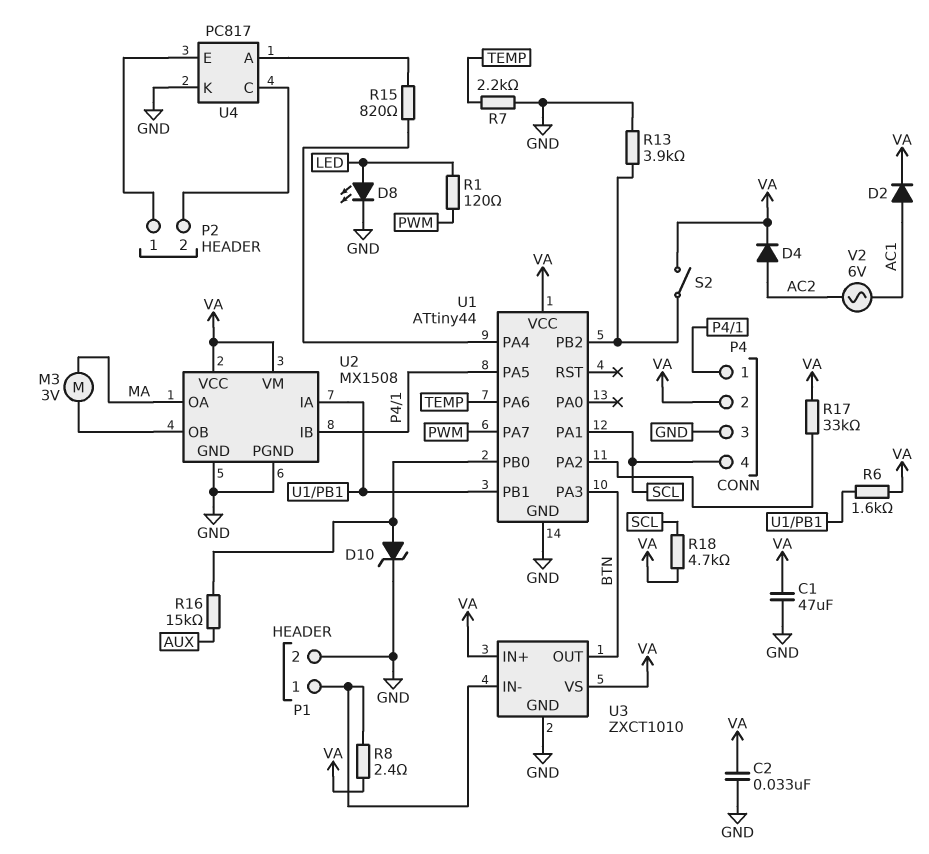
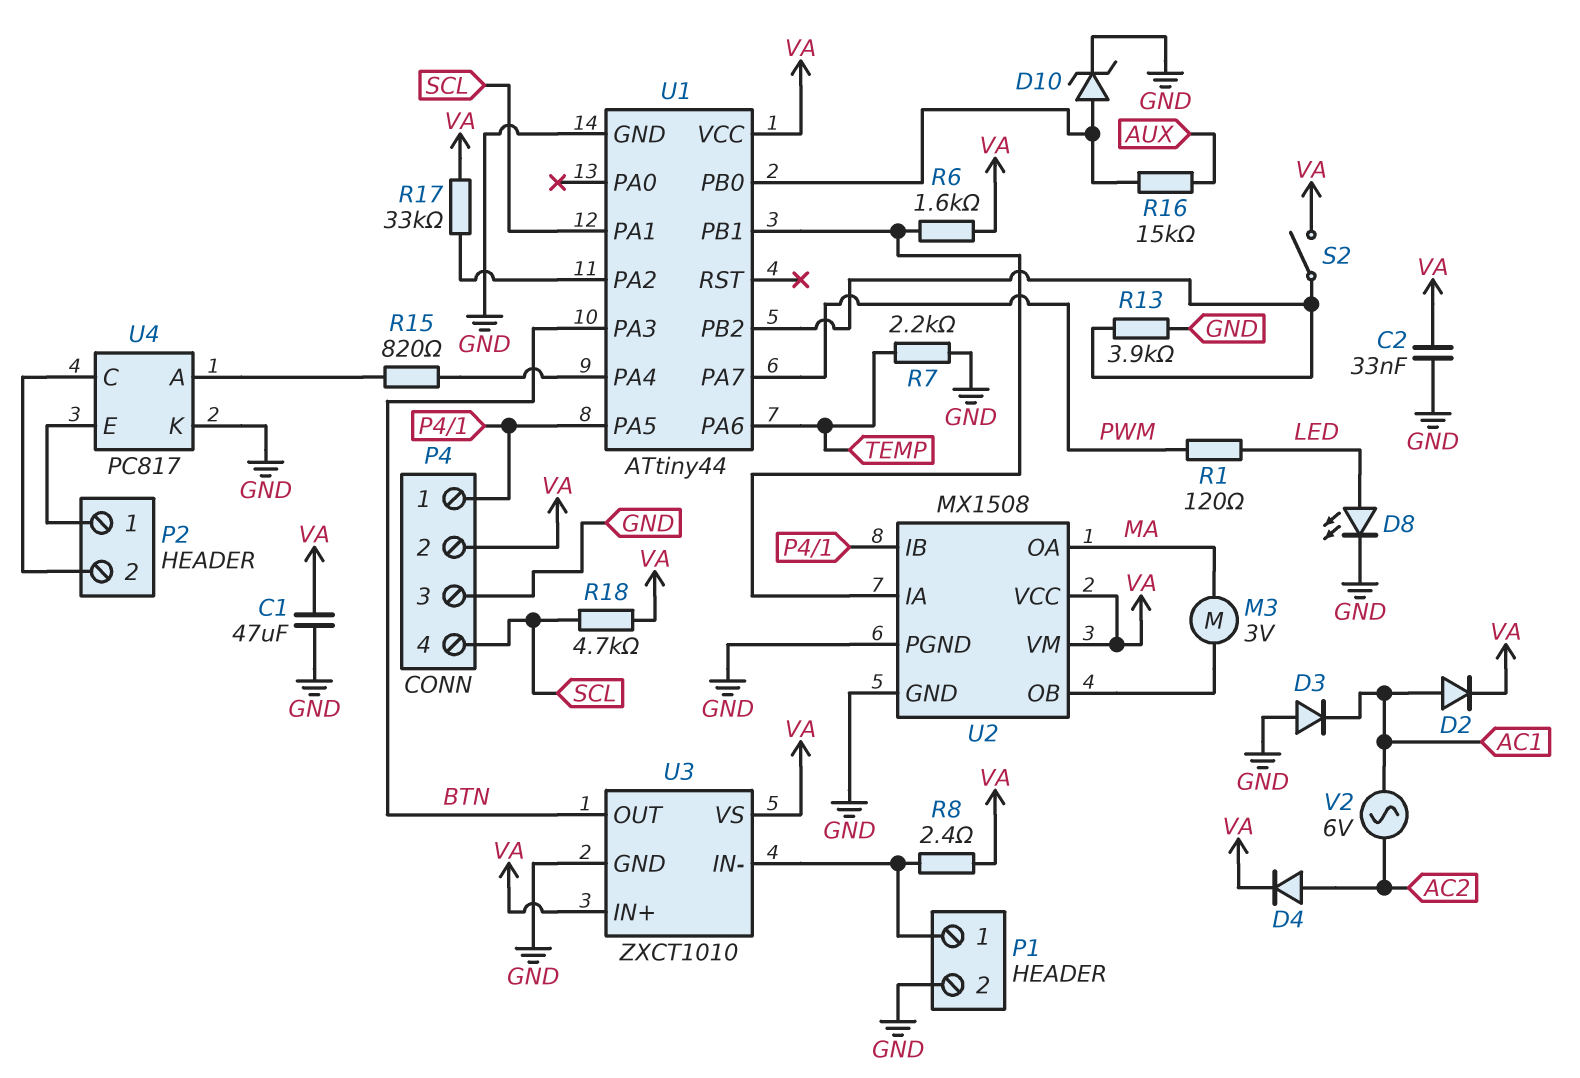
D3: none -> diode (A GND, K AC1)

